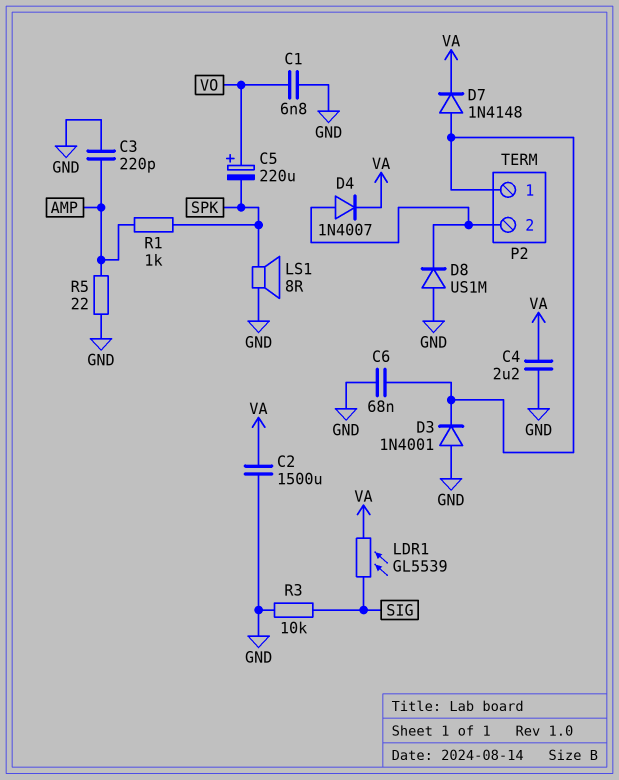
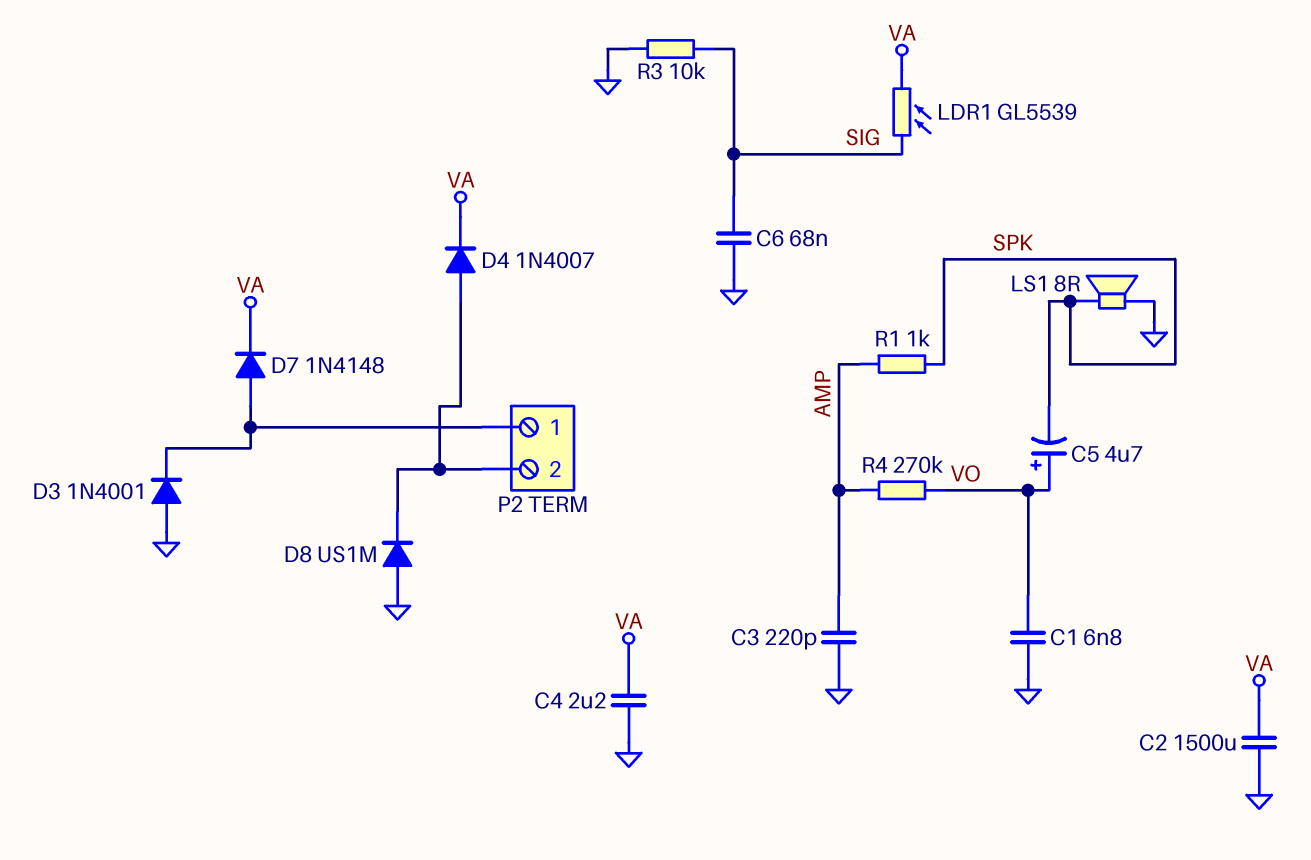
C5: 220uF (plus VO, minus SPK) -> 4.7uF (plus VO, minus SPK)
C6: 68nF (GND, P2/1) -> 68nF (GND, SIG)
R4: none -> 270k (AMP, VO)
R5: 22 (AMP, GND) -> none

